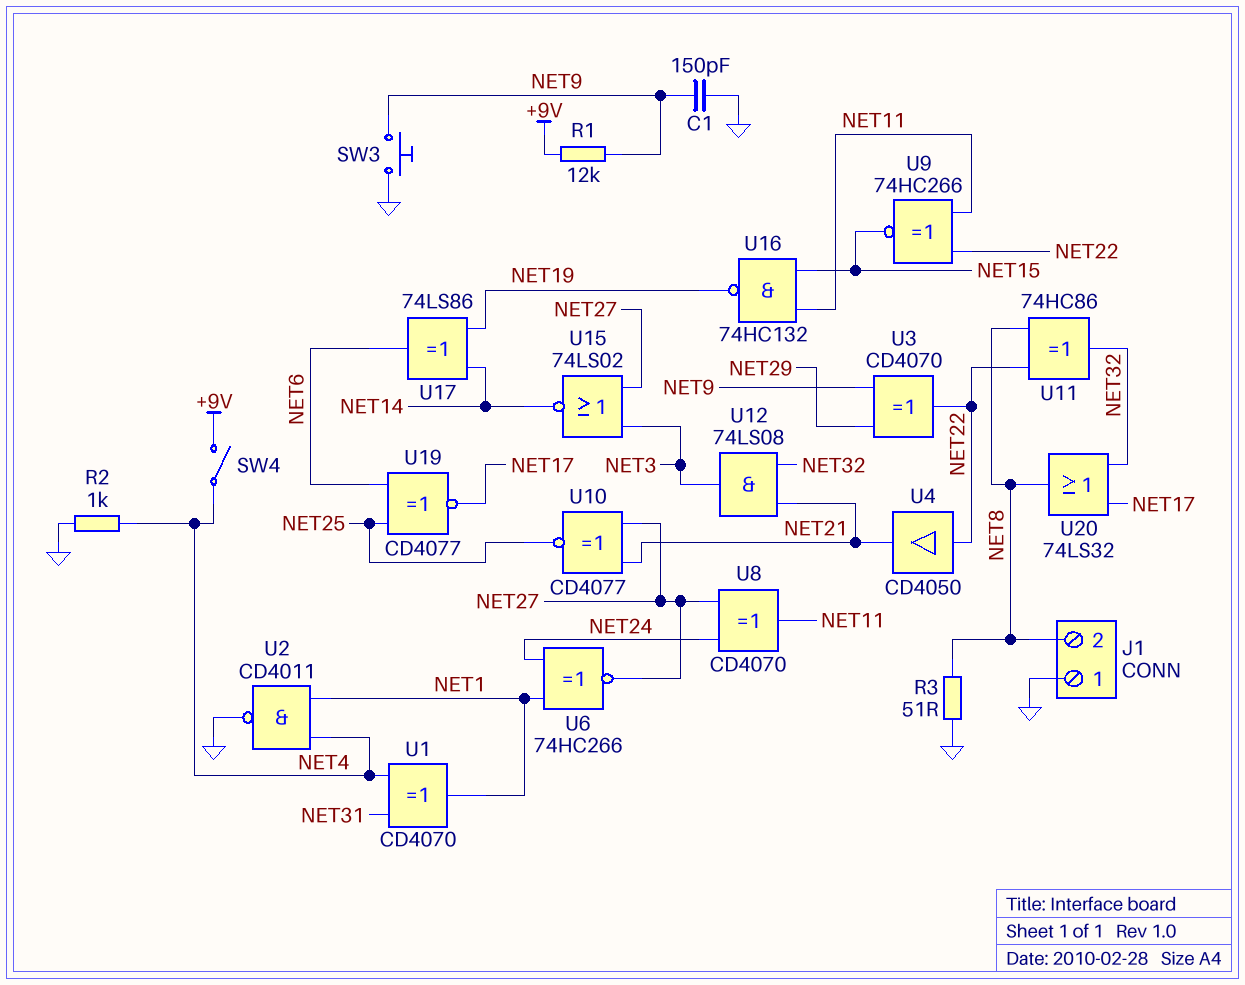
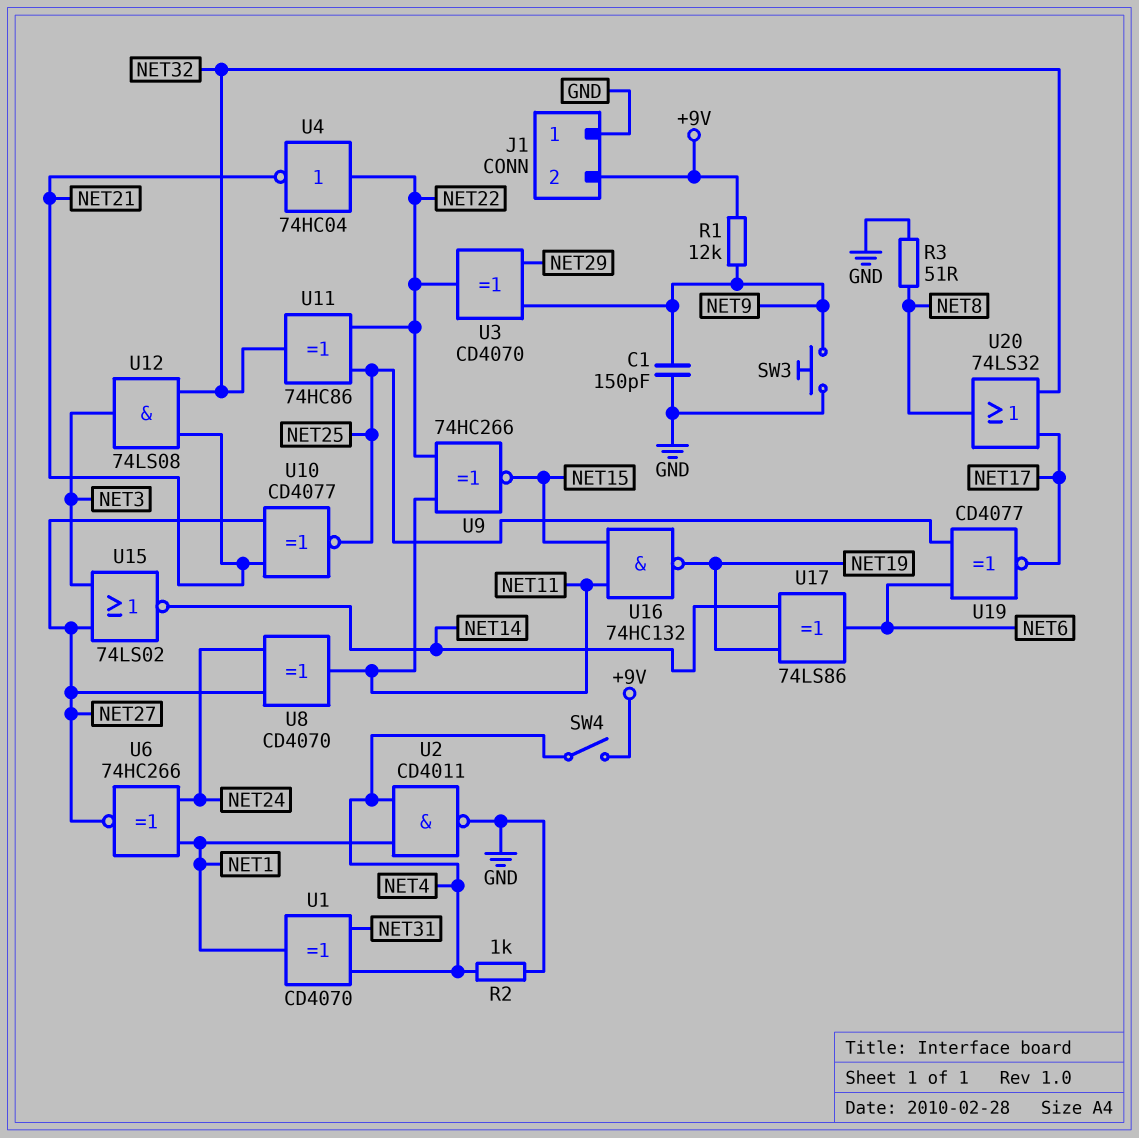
J1 pin 2: NET8 -> +9V
U4: buffer CD4050 (in NET22, out NET21) -> NOT 74HC04 (in NET22, out NET21)
U11: XOR 74HC86 (in NET8, in NET22, out NET32) -> XOR 74HC86 (in NET22, in NET25, out NET32)

